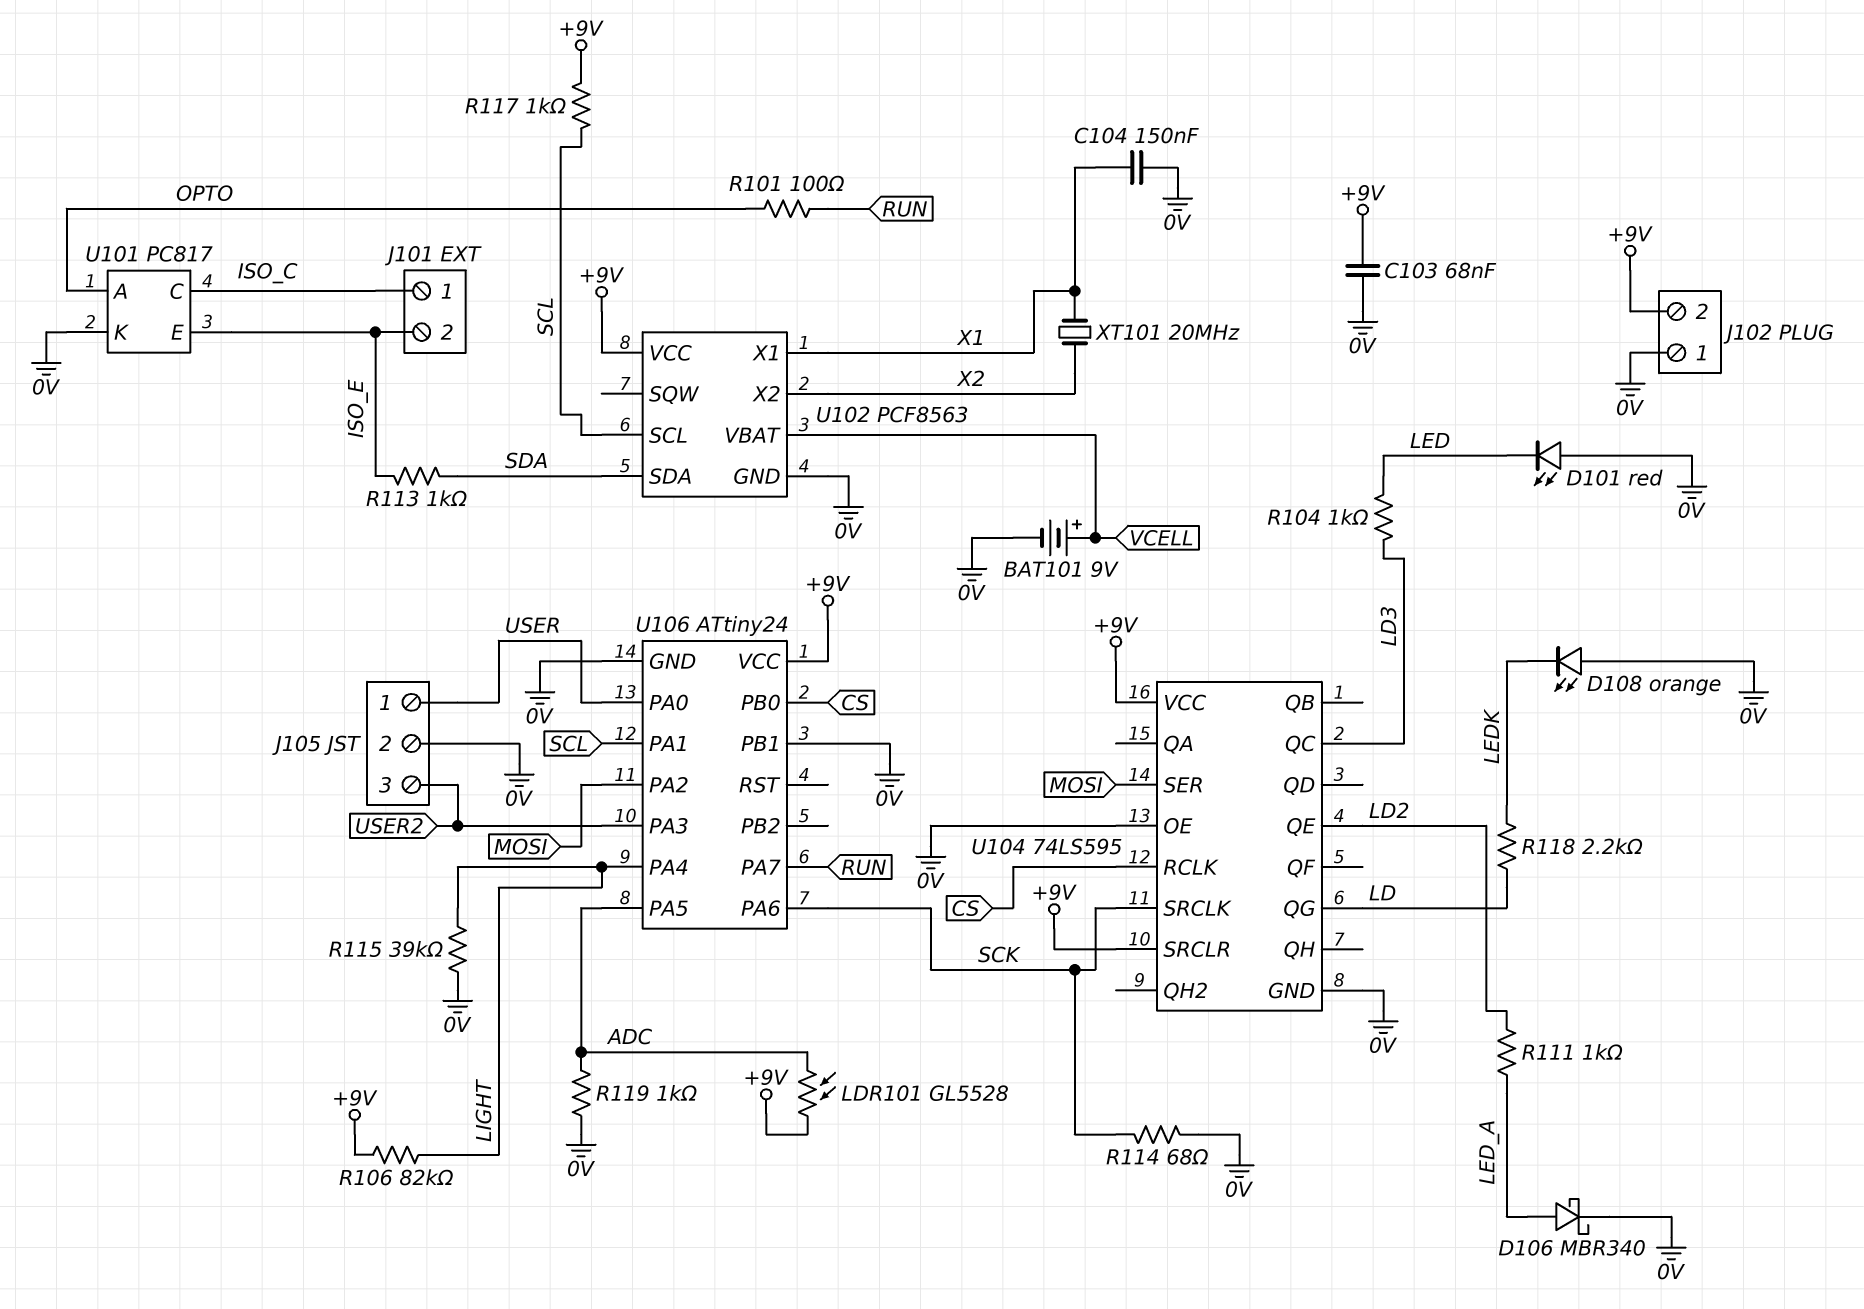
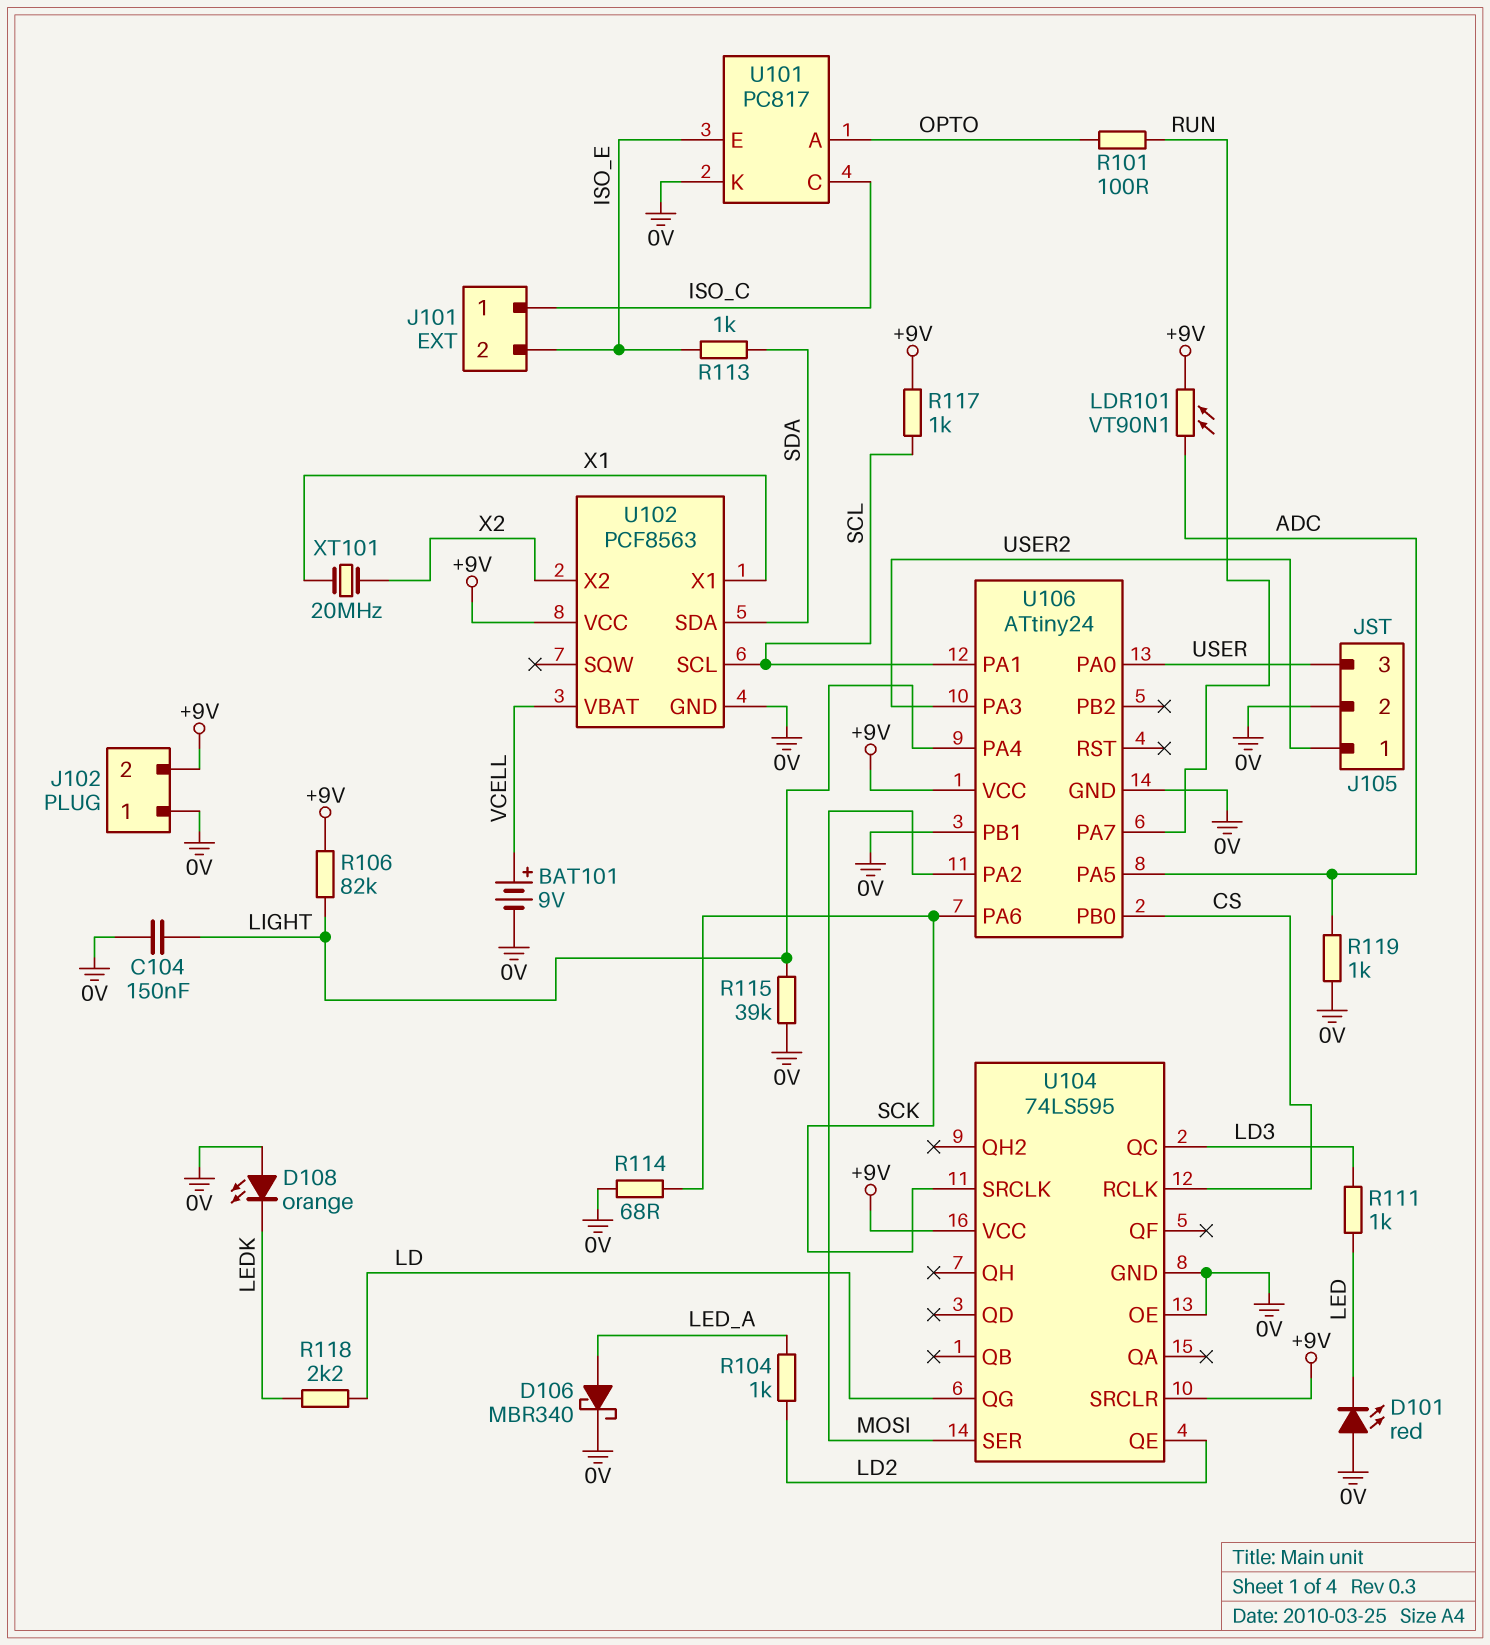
C103: 68nF (+9V, 0V) -> none
C104: 150nF (0V, X1) -> 150nF (0V, LIGHT)
J105 pin 1: USER -> USER2
J105 pin 3: USER2 -> USER
LDR101: GL5528 (+9V, ADC) -> VT90N1 (+9V, ADC)
R104: 1k (LD3, LED) -> 1k (LD2, LED_A)
R111: 1k (LD2, LED_A) -> 1k (LD3, LED)

